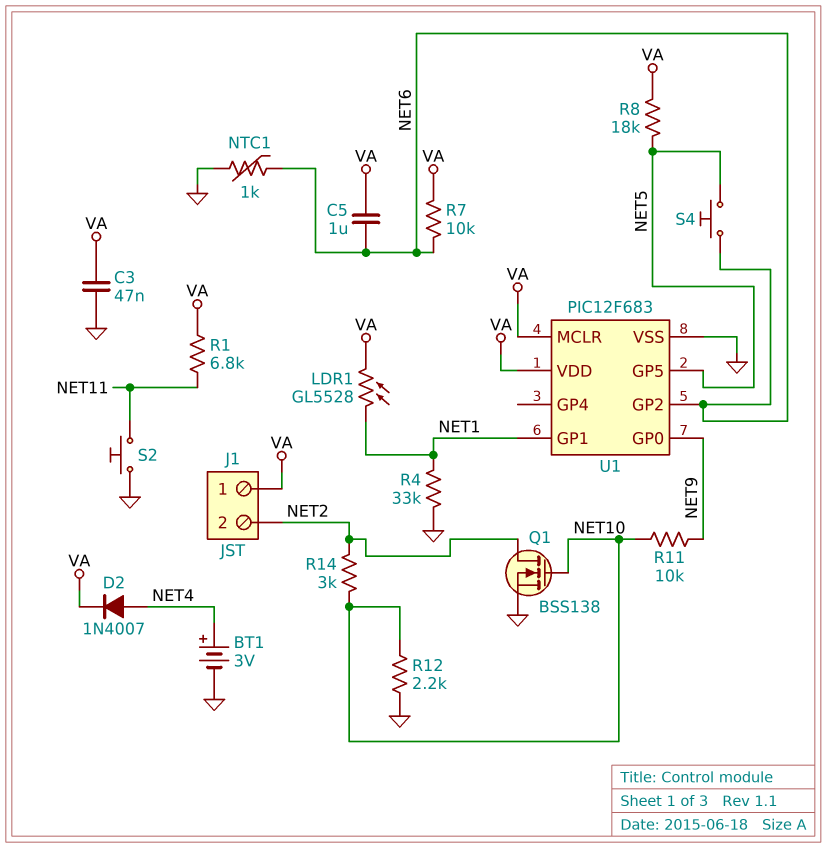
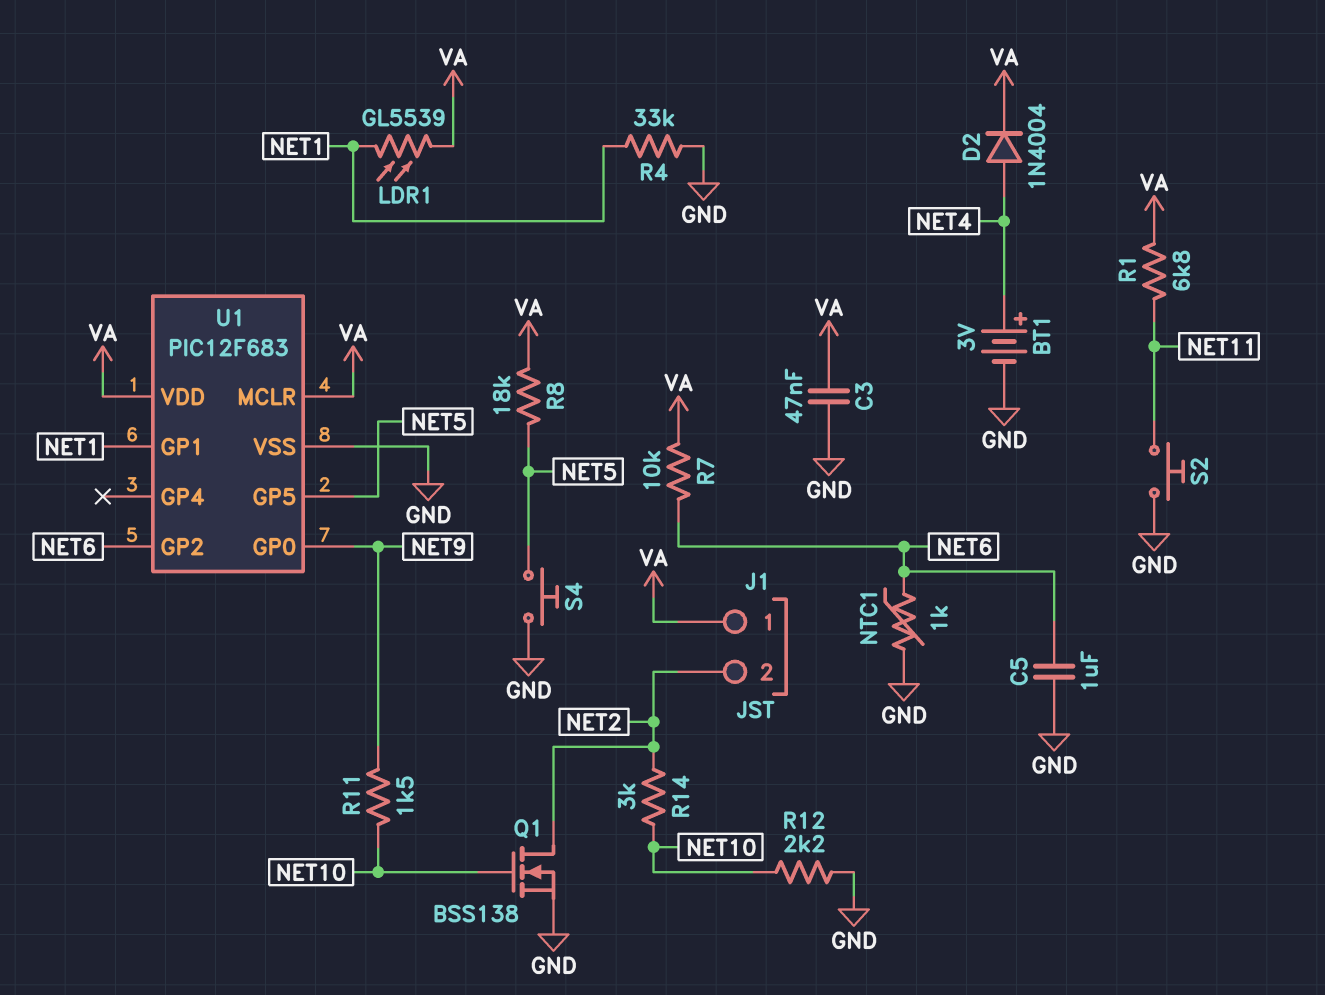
C5: 1uF (NET6, VA) -> 1uF (GND, NET6)
D2: diode 1N4007 (A NET4, K VA) -> diode 1N4004 (A NET4, K VA)
LDR1: GL5528 (NET1, VA) -> GL5539 (NET1, VA)
R11: 10k (NET9, NET10) -> 1.5k (NET9, NET10)
S4: button (NET5, NET6) -> button (GND, NET5)

